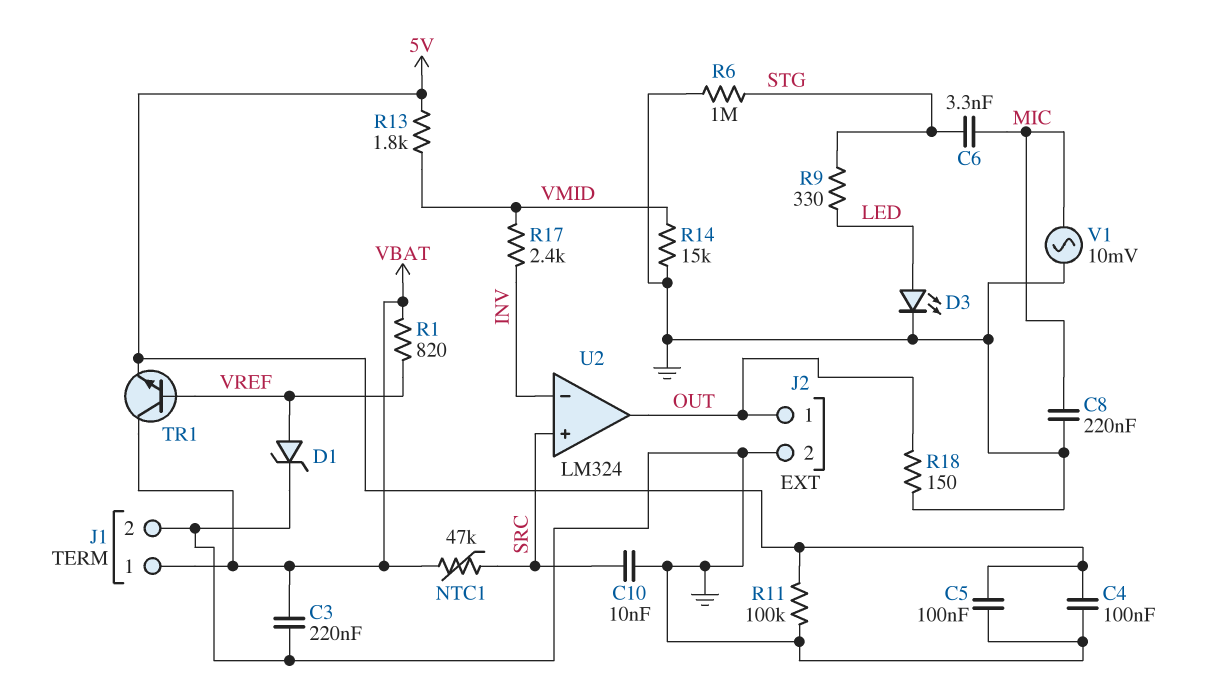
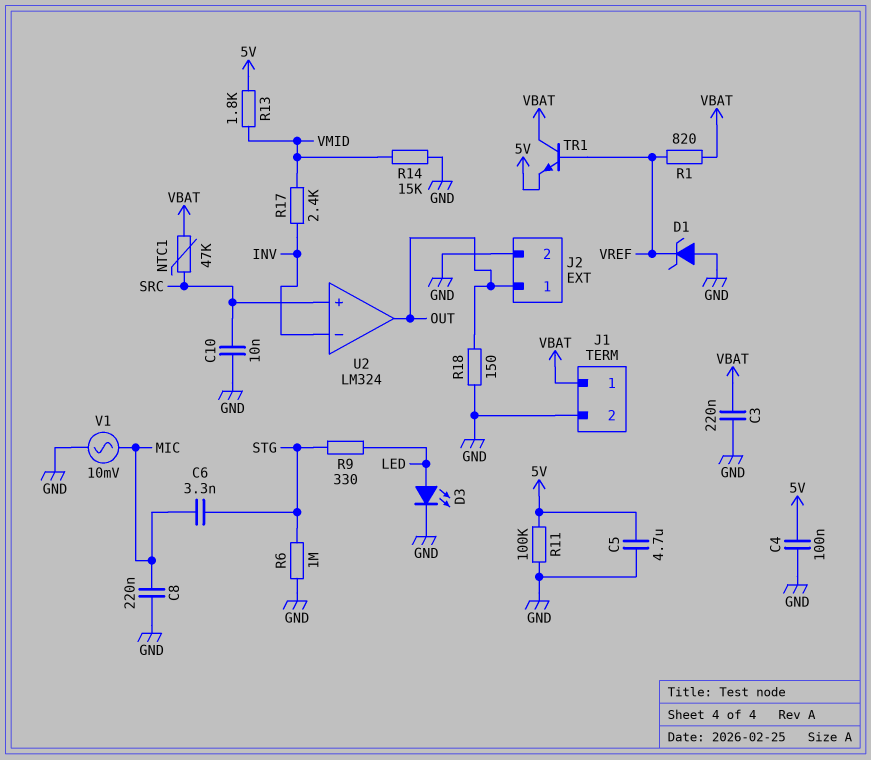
C5: 100nF (5V, GND) -> 4.7uF (5V, GND)
D1: zener (A VREF, K GND) -> zener (A GND, K VREF)

